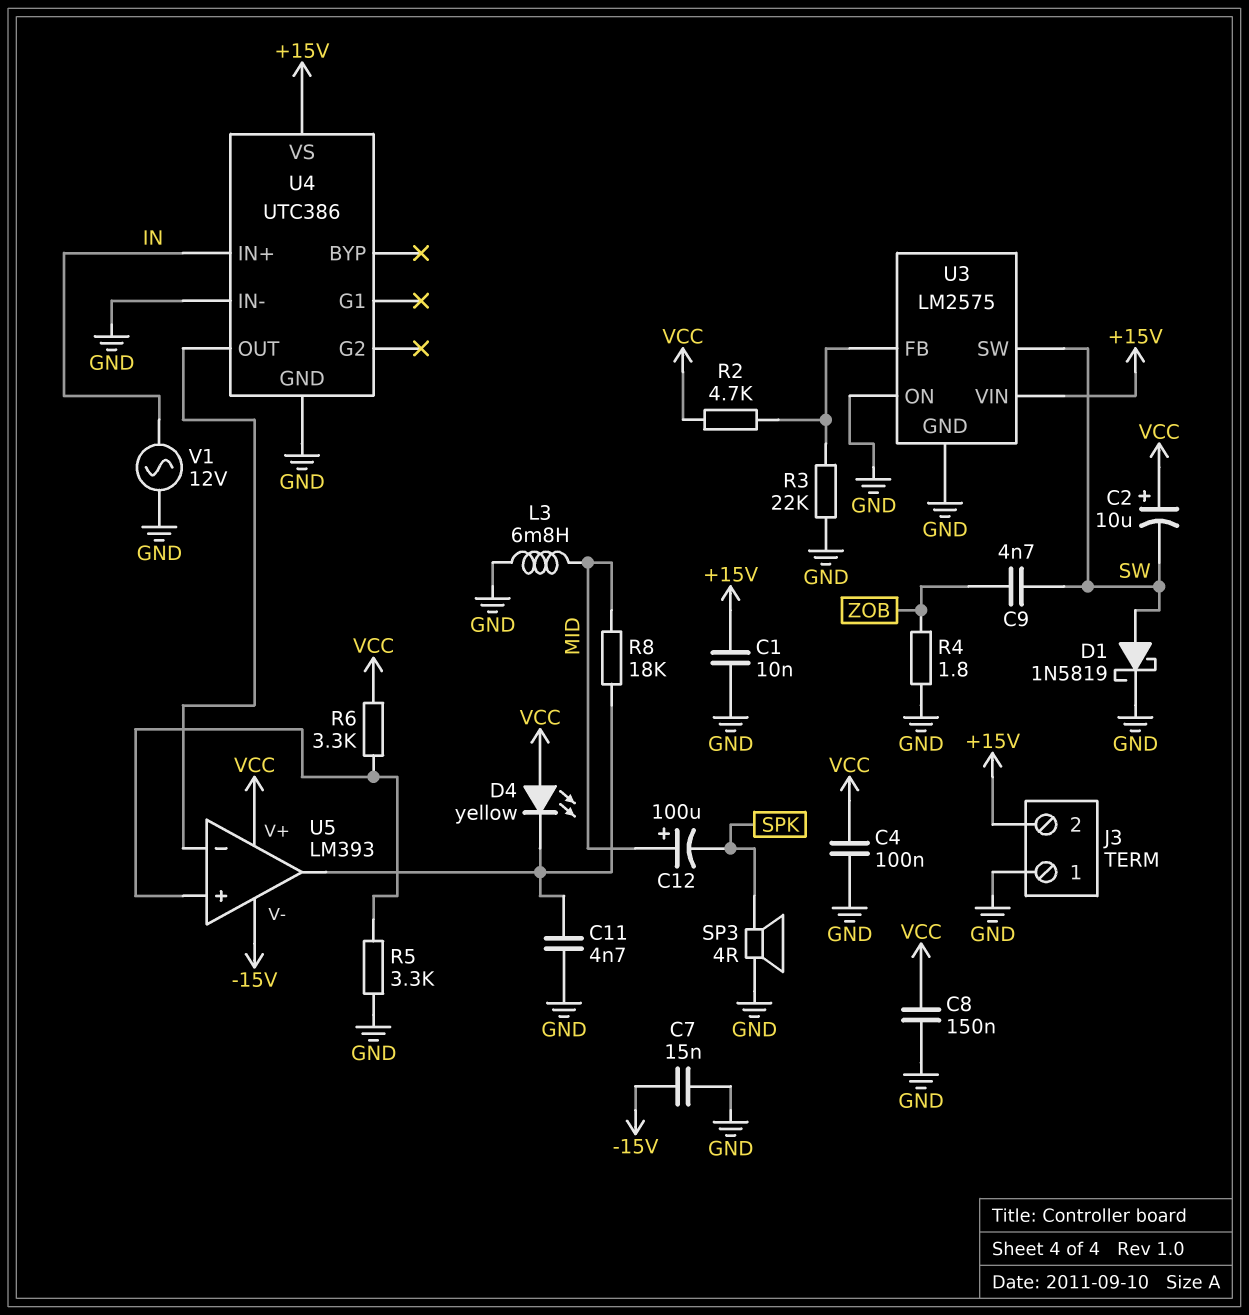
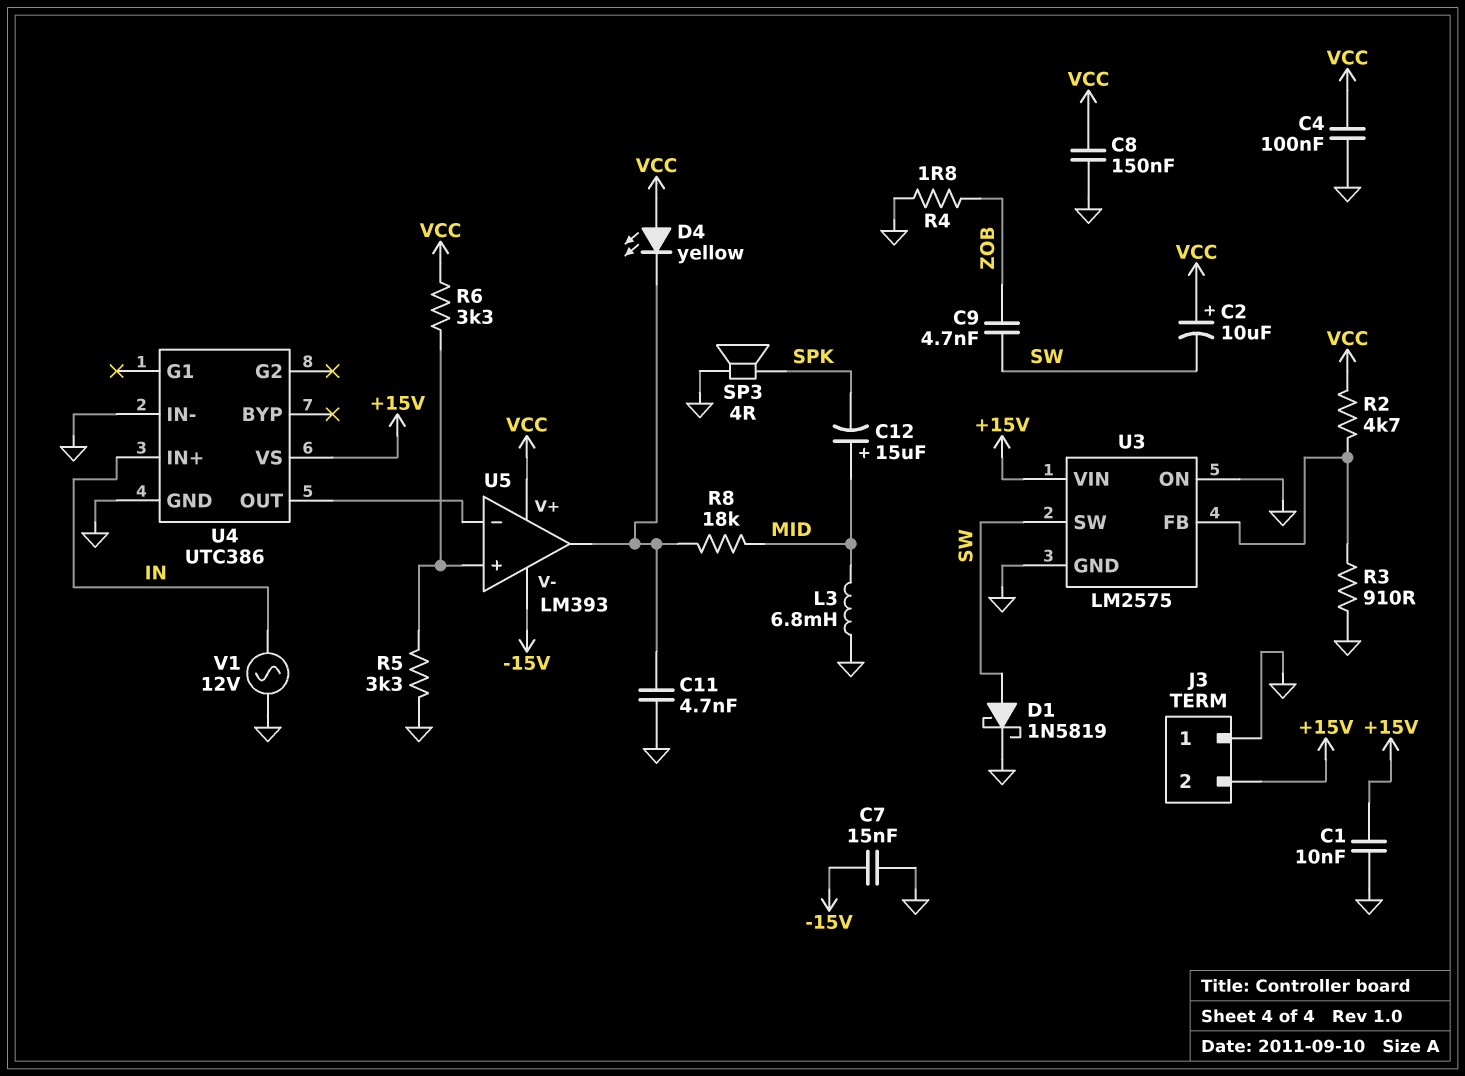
C12: 100uF (plus MID, minus SPK) -> 15uF (plus MID, minus SPK)
R3: 22k (GND, U3/FB) -> 910 (GND, U3/FB)

